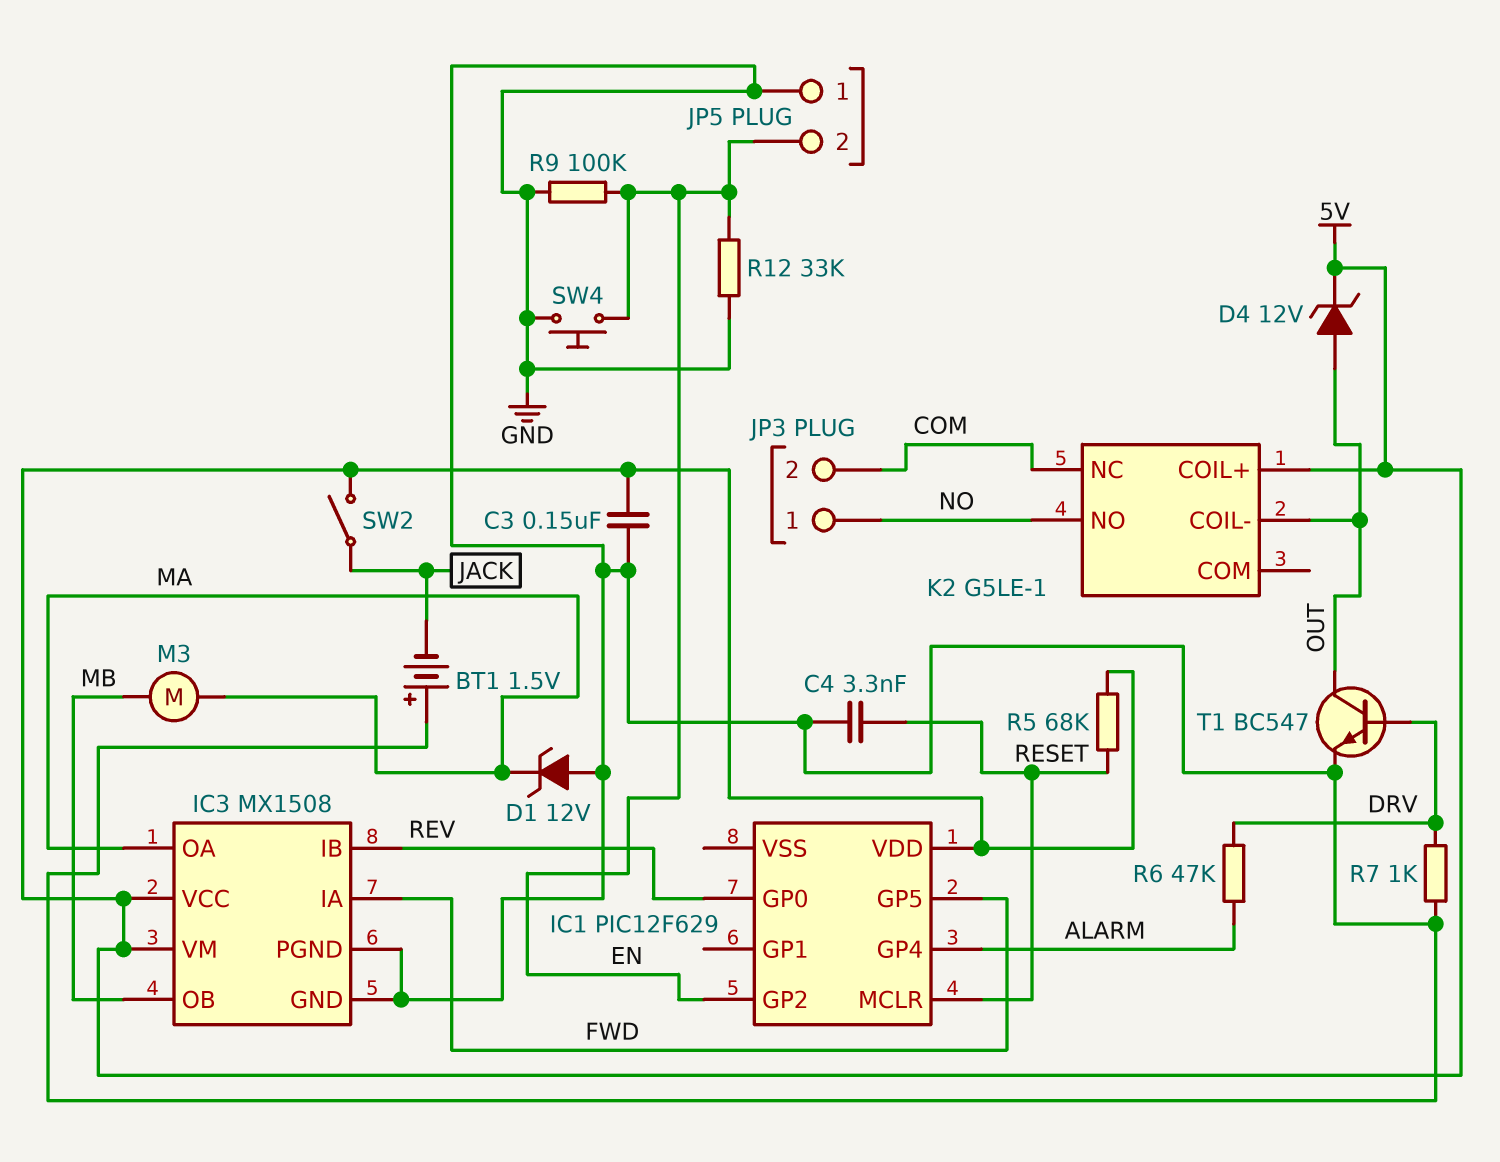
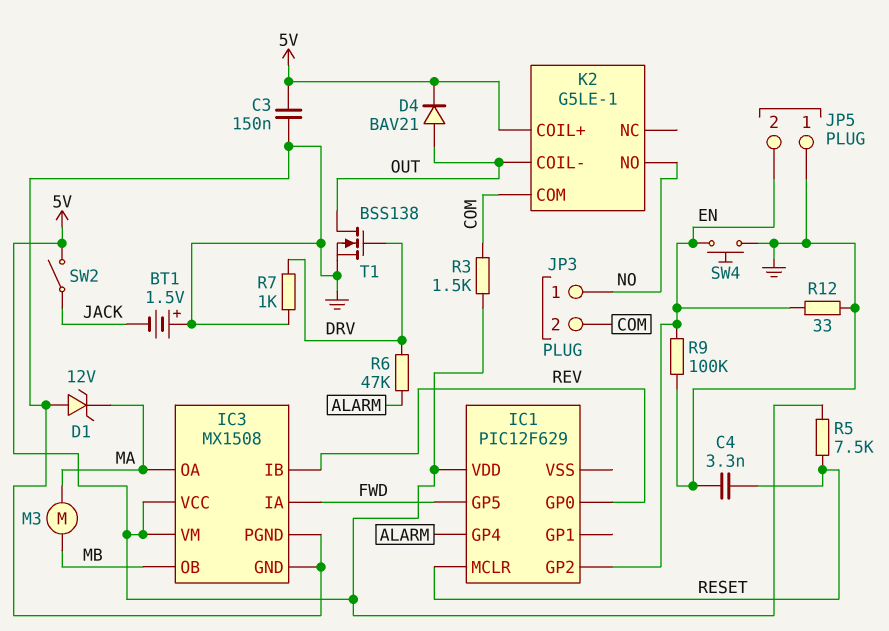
D4: zener 12V (A OUT, K 5V) -> diode BAV21 (A OUT, K 5V)
K2 pin COM: none -> COM
K2 pin NC: COM -> none
R3: none -> 1.5k (5V, COM)
R5: 68k (5V, RESET) -> 7.5k (5V, RESET)
R12: 33k (EN, GND) -> 33 (EN, GND)
T1: NPN BC547 (B DRV, C OUT, E GND) -> NMOS BSS138 (G DRV, D OUT, S GND)

